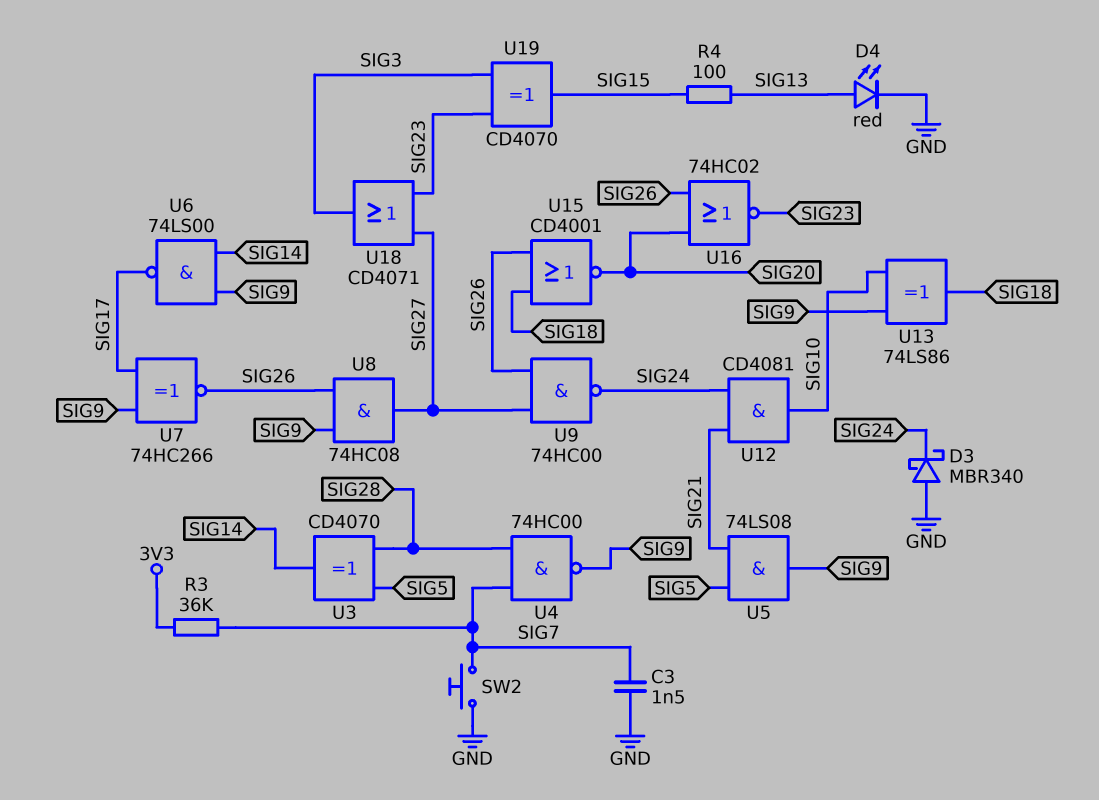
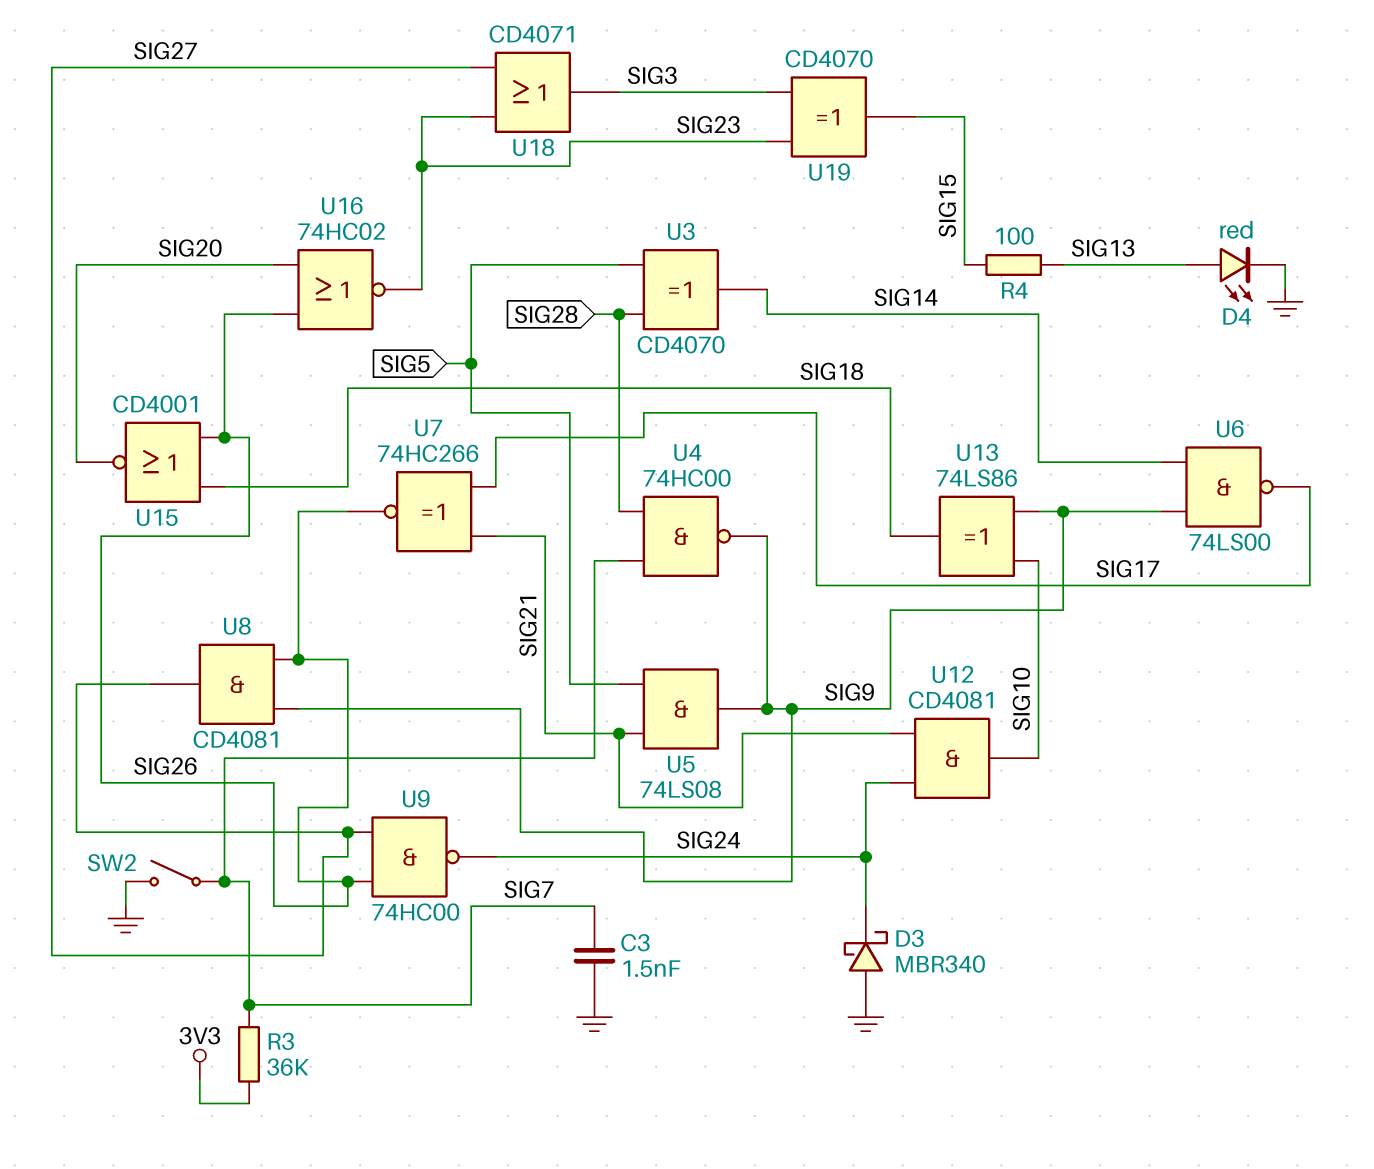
SW2: button (GND, SIG7) -> switch (GND, SIG7)
U7: XNOR 74HC266 (in SIG9, in SIG17, out SIG26) -> XNOR 74HC266 (in SIG17, in SIG21, out SIG26)
U8: AND 74HC08 (in SIG9, in SIG26, out SIG27) -> AND CD4081 (in SIG9, in SIG26, out SIG27)

